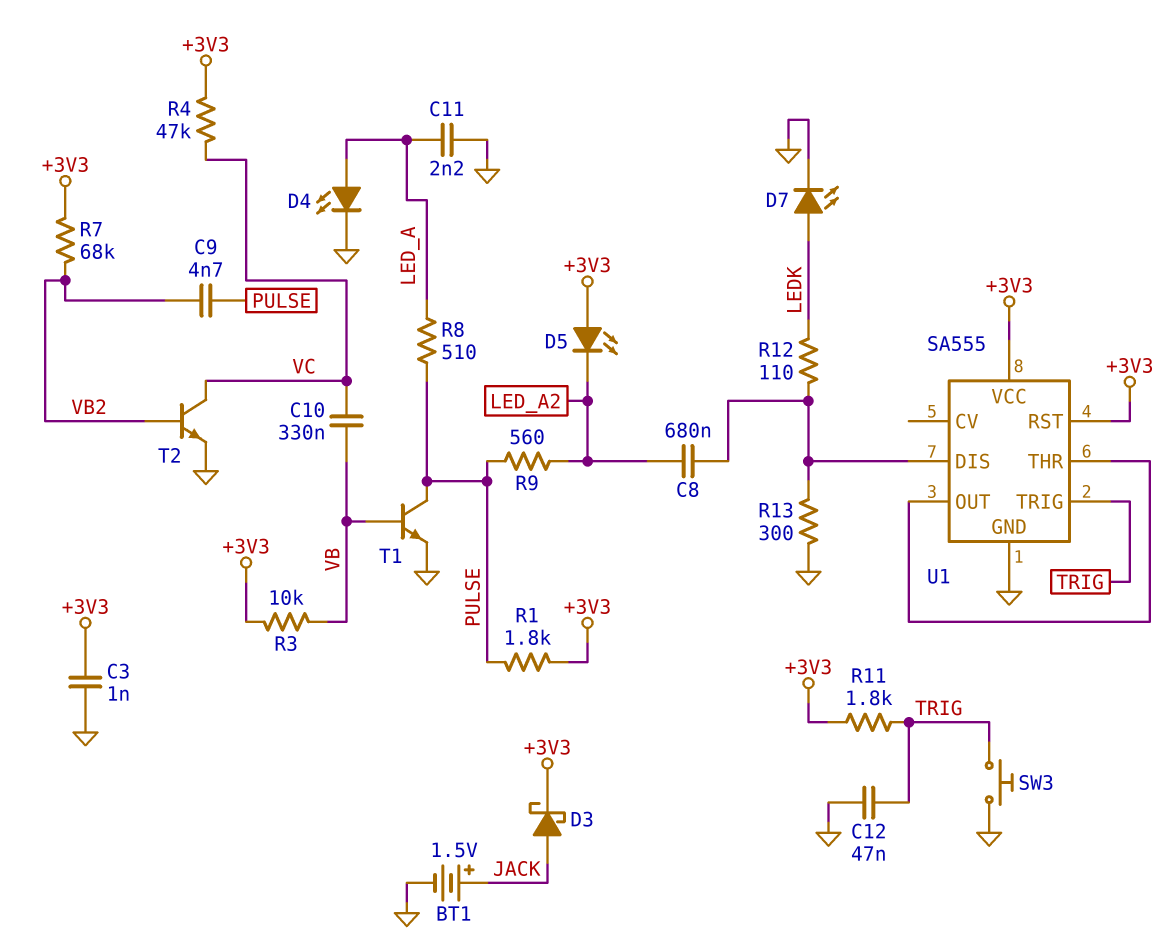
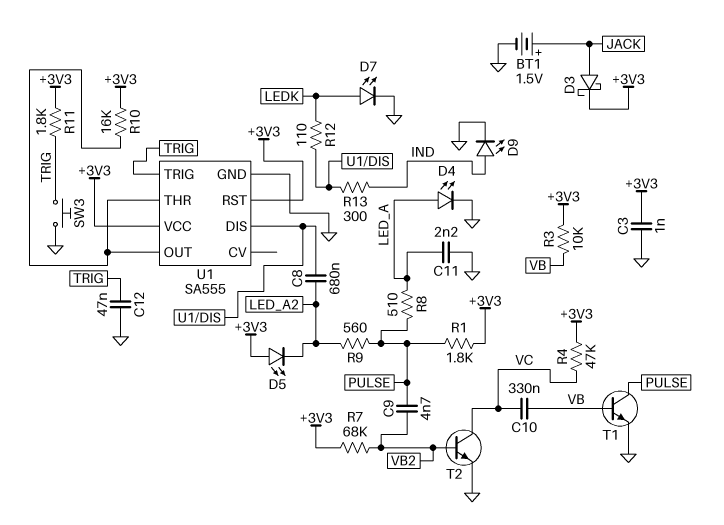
D9: none -> LED (A IND, K GND)
R10: none -> 16k (+3V3, U1/OUT)
R13: 300 (GND, U1/DIS) -> 300 (IND, U1/DIS)

